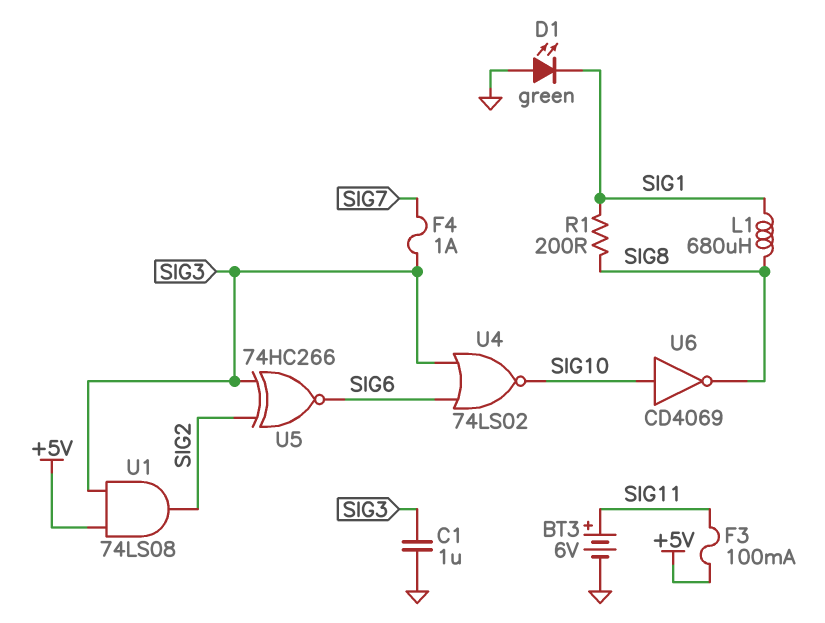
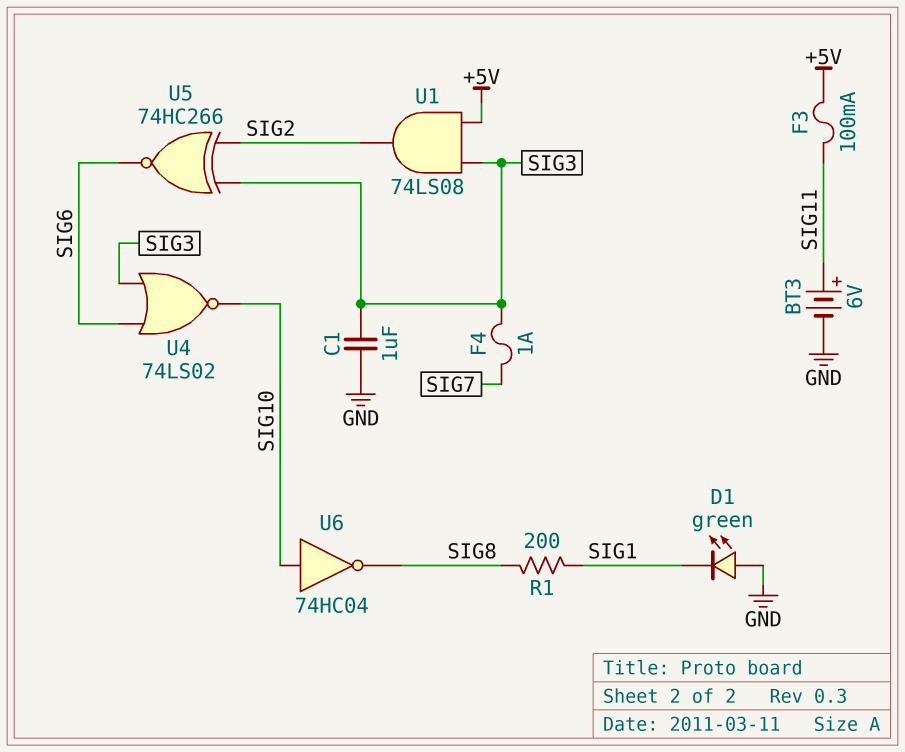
L1: 680uH (SIG1, SIG8) -> none
U6: NOT CD4069 (in SIG10, out SIG8) -> NOT 74HC04 (in SIG10, out SIG8)

